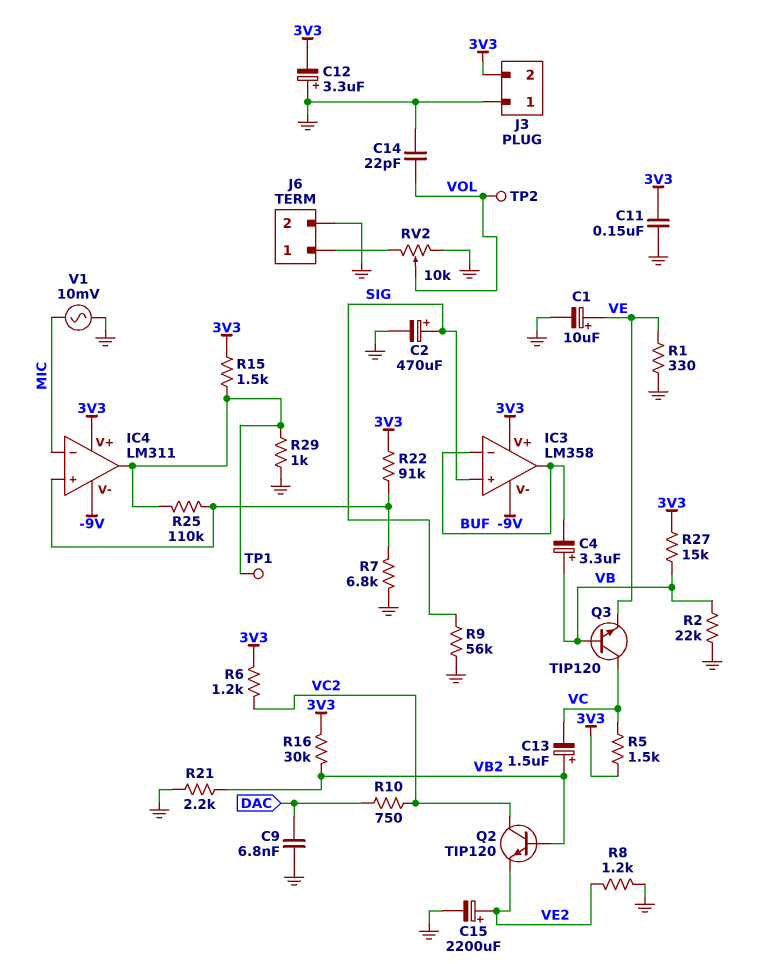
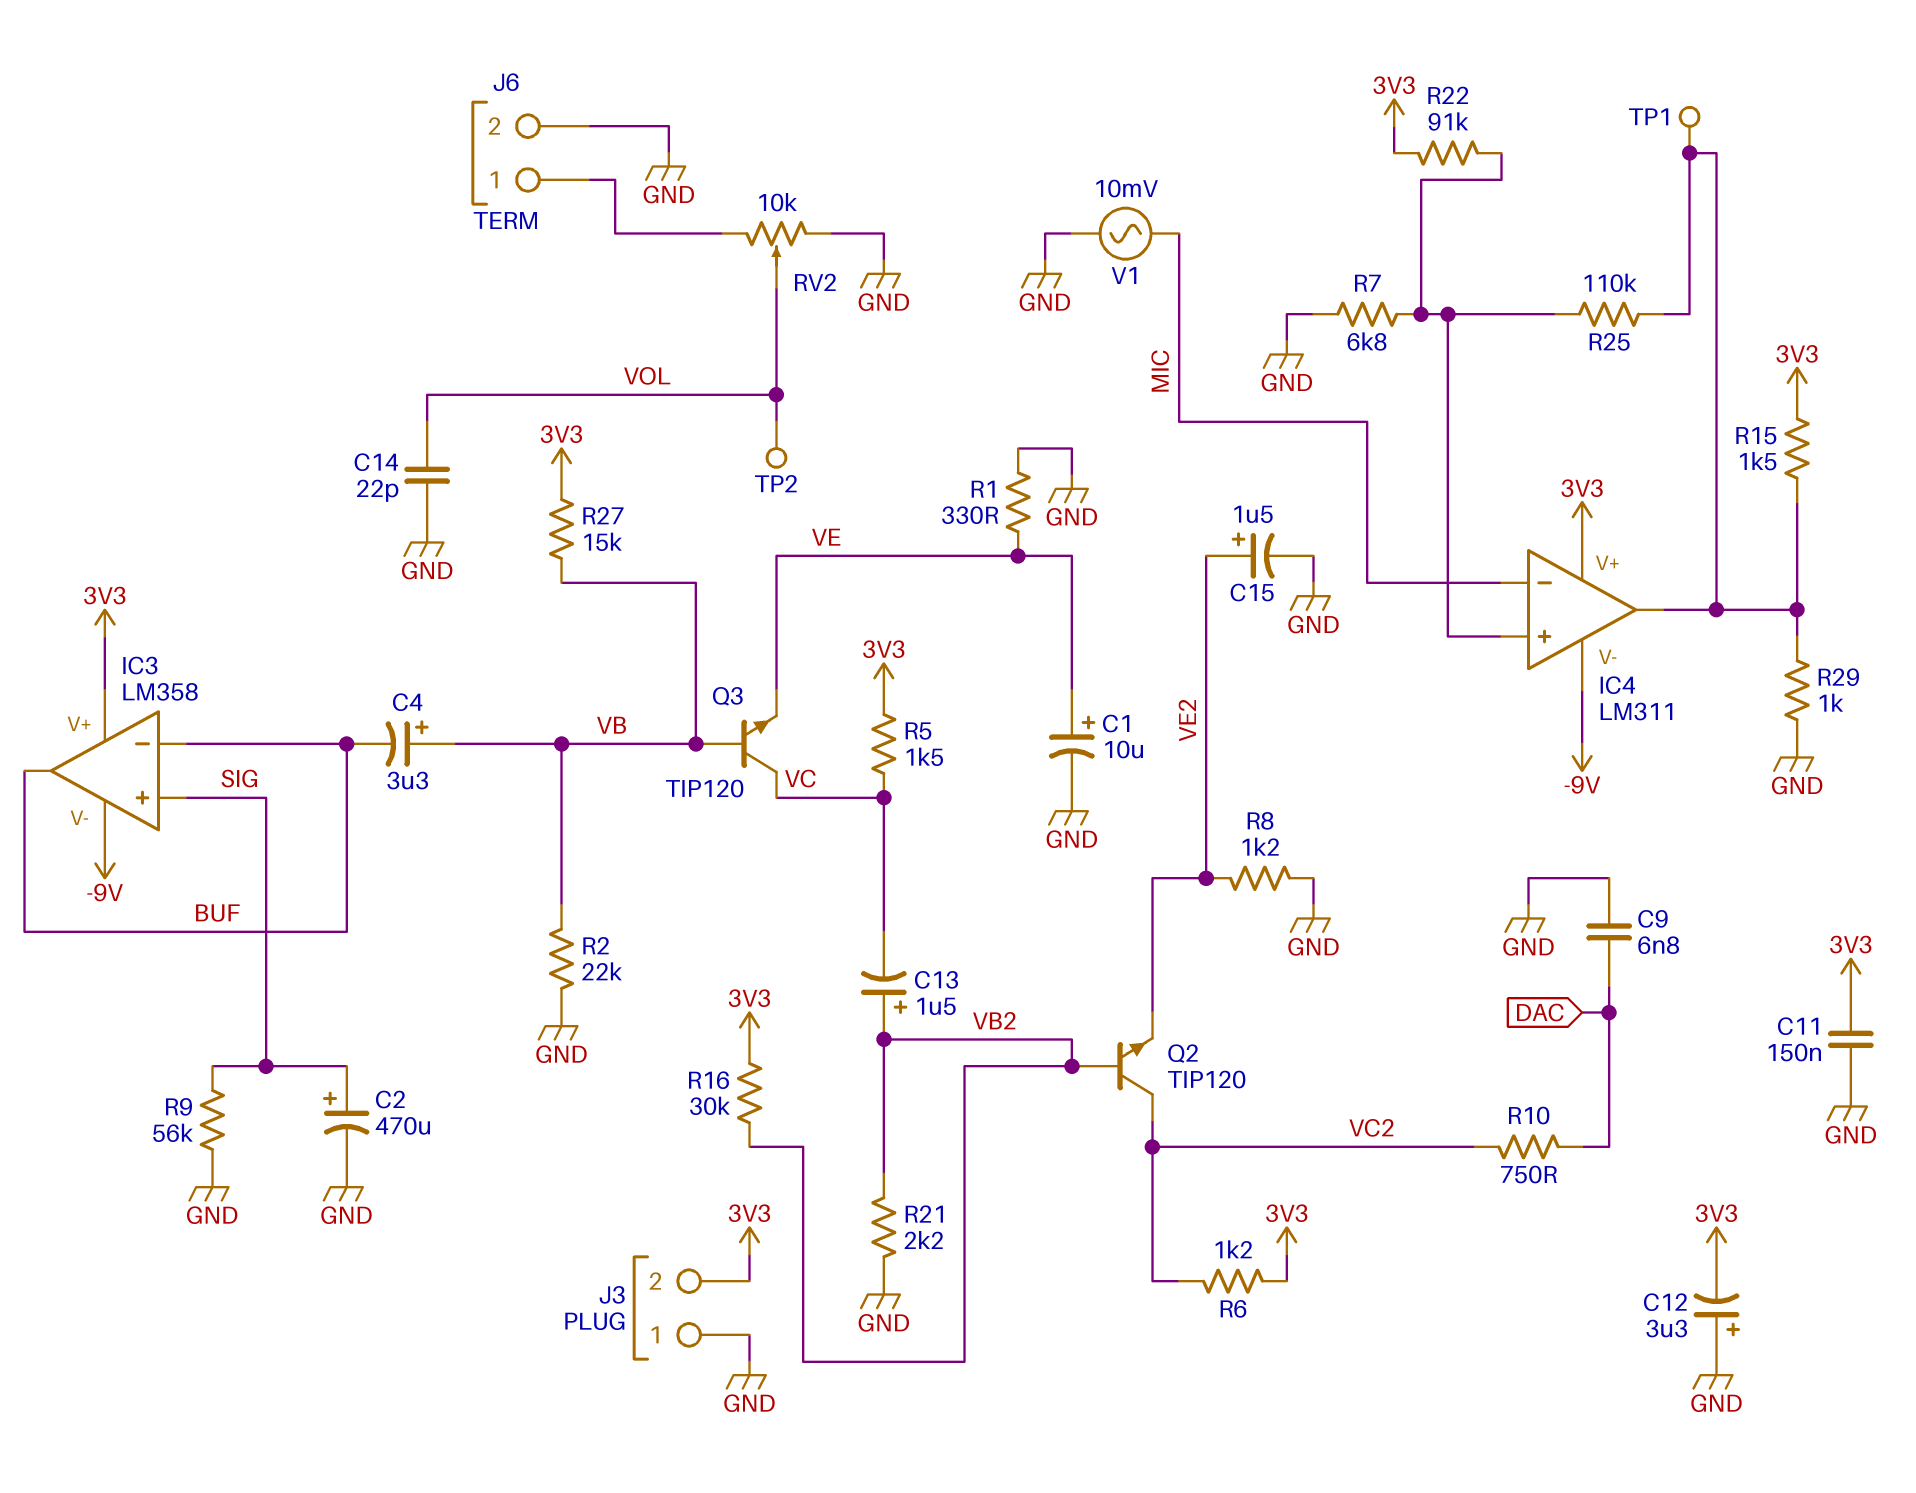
C15: 2200uF (plus VE2, minus GND) -> 1.5uF (plus VE2, minus GND)

